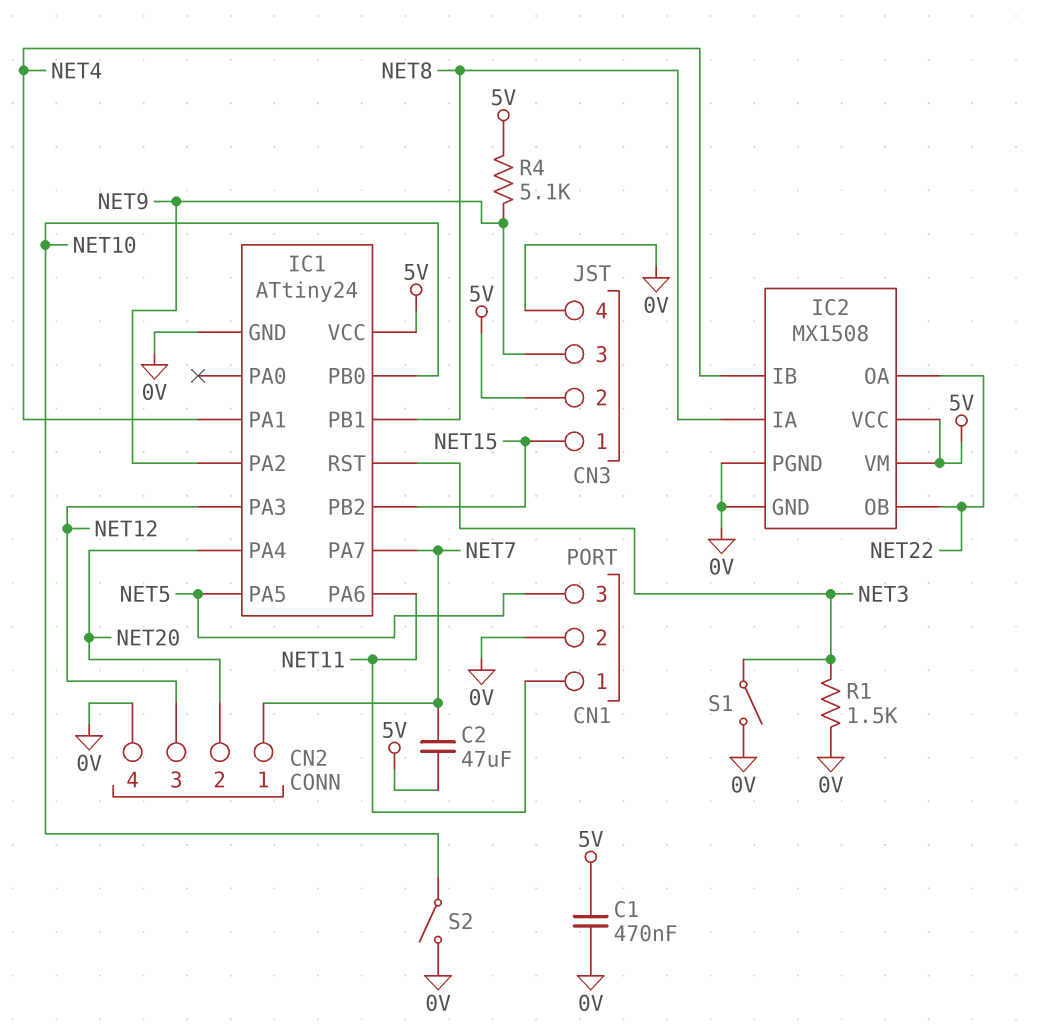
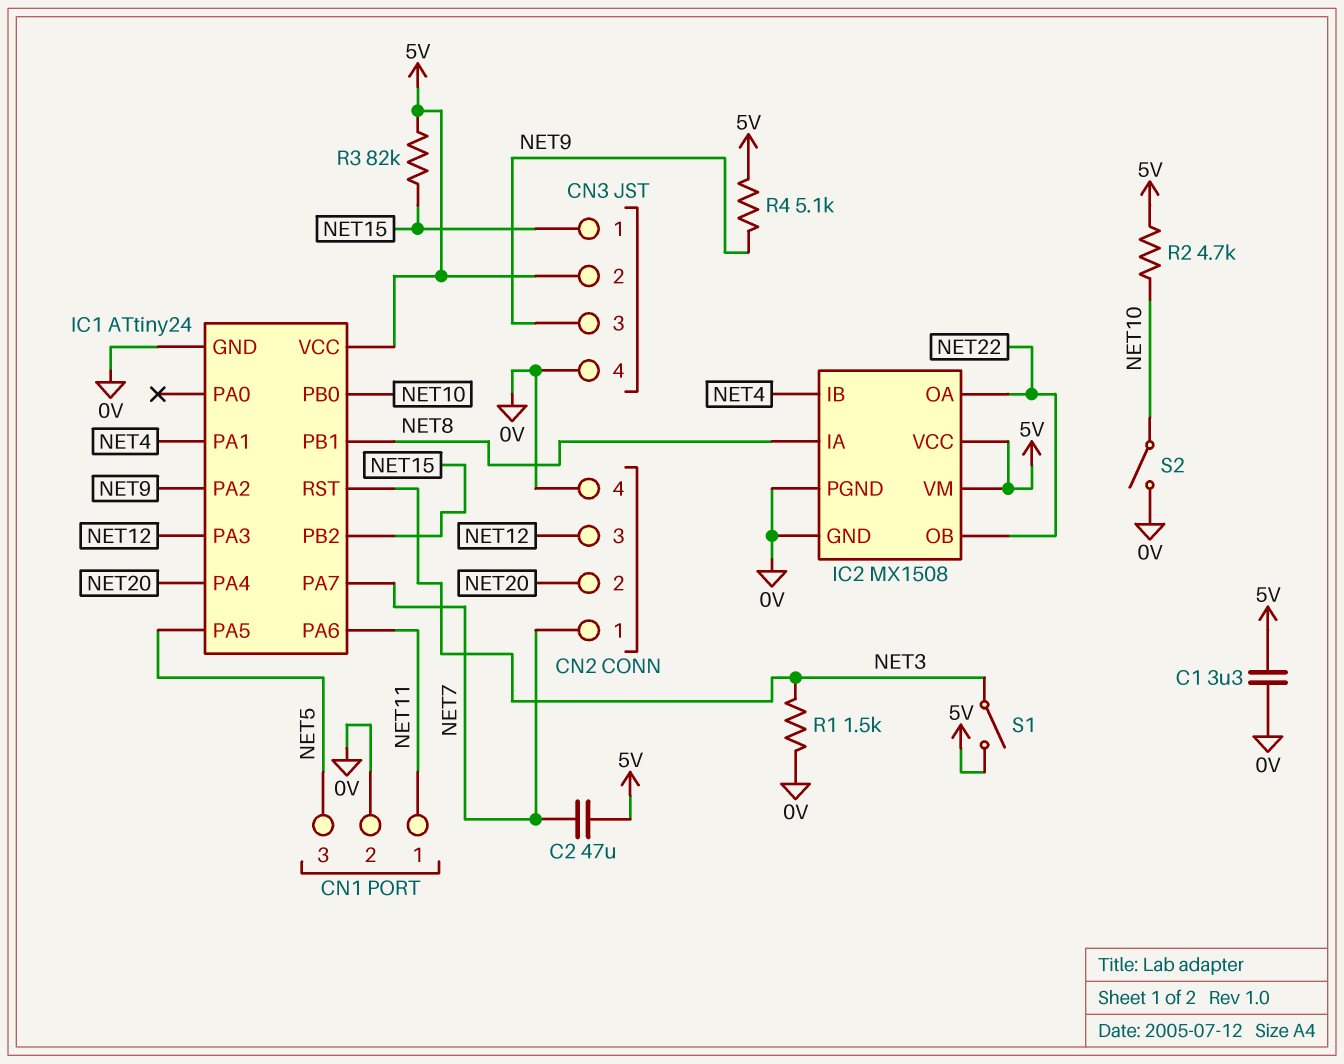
C1: 470nF (0V, 5V) -> 3.3uF (0V, 5V)
R2: none -> 4.7k (5V, NET10)
R3: none -> 82k (5V, NET15)
S1: switch (0V, NET3) -> switch (5V, NET3)

